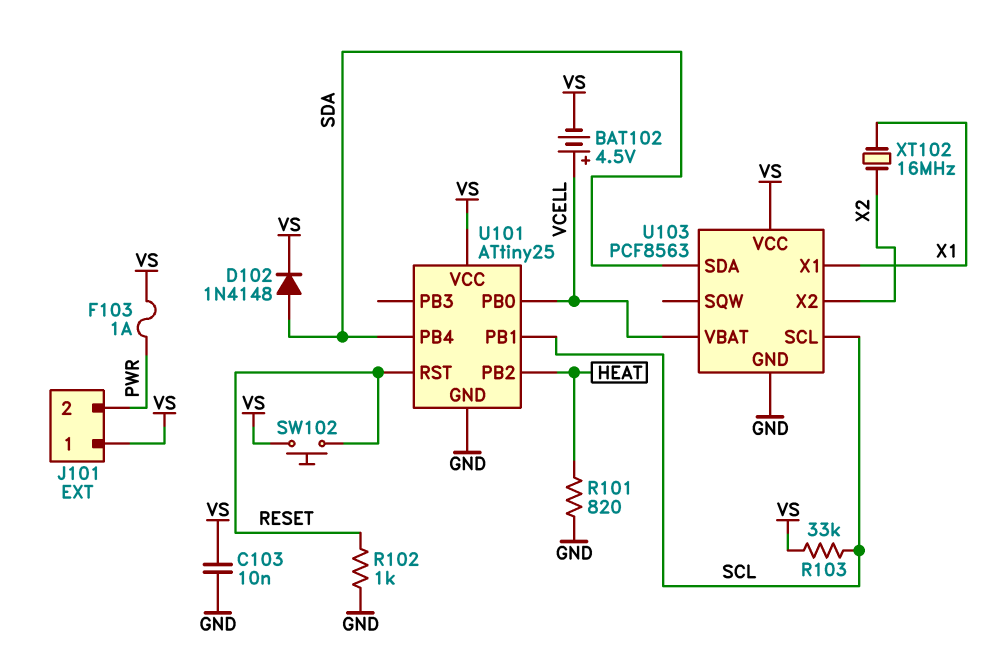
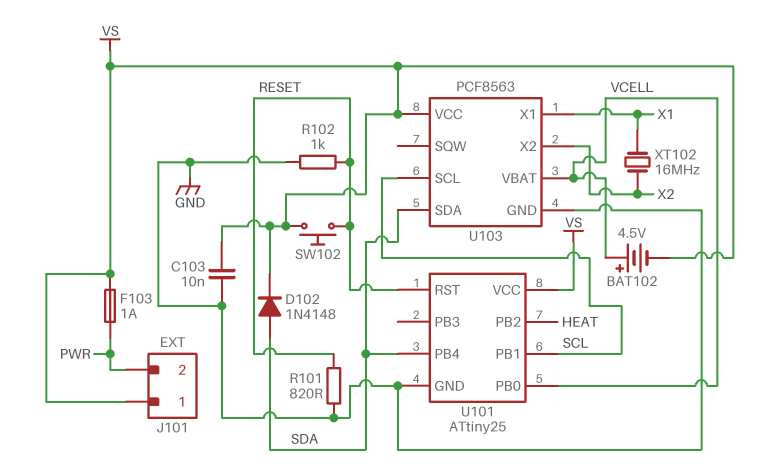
R101: 820 (GND, HEAT) -> 820 (GND, RESET)
R103: 33k (SCL, VS) -> none

